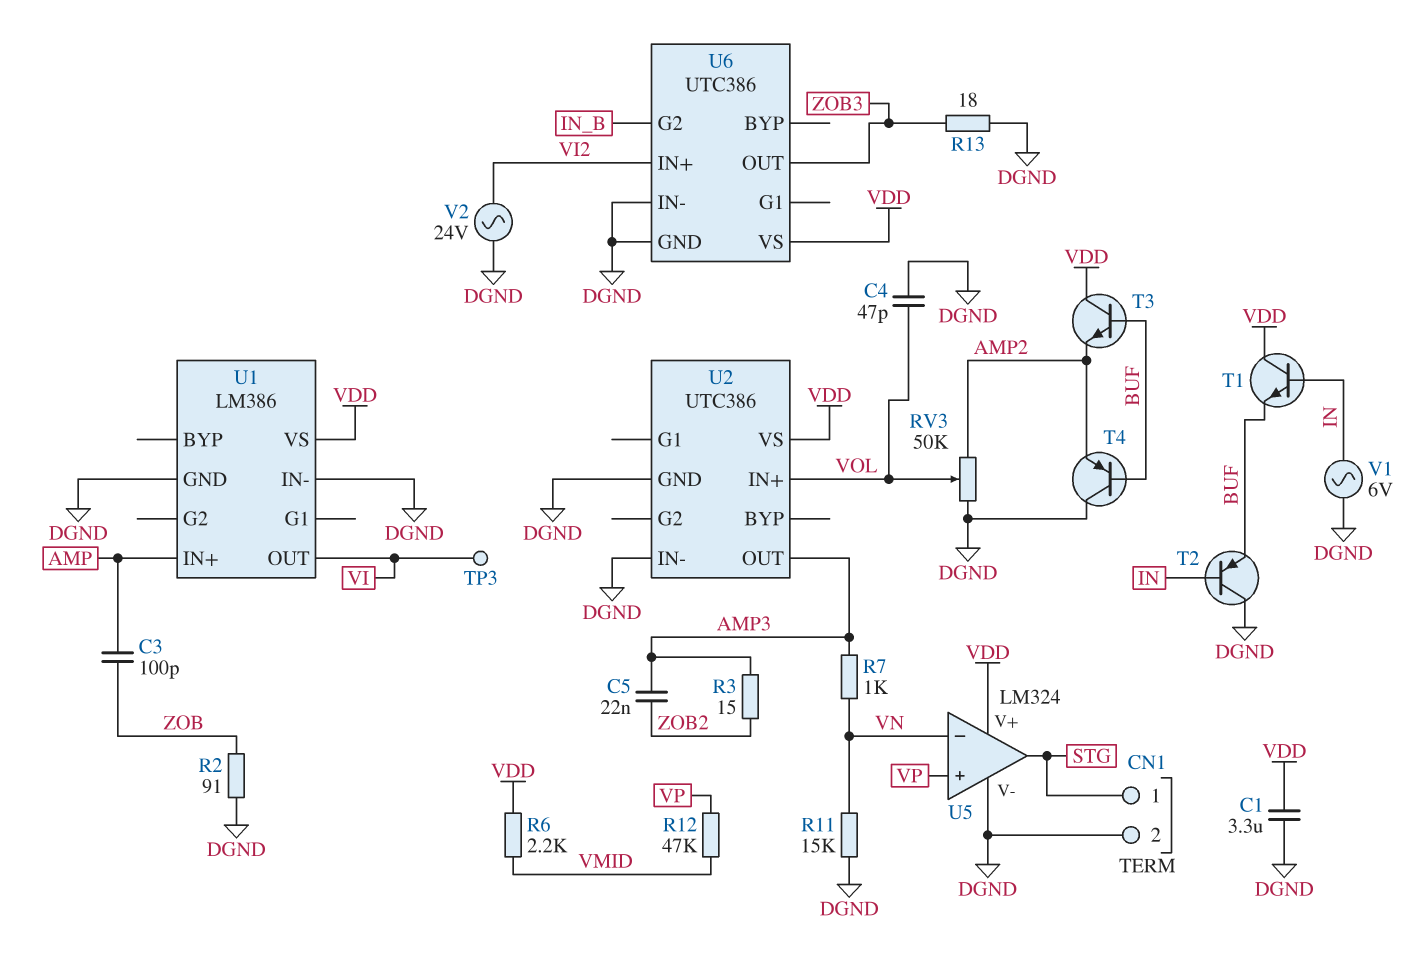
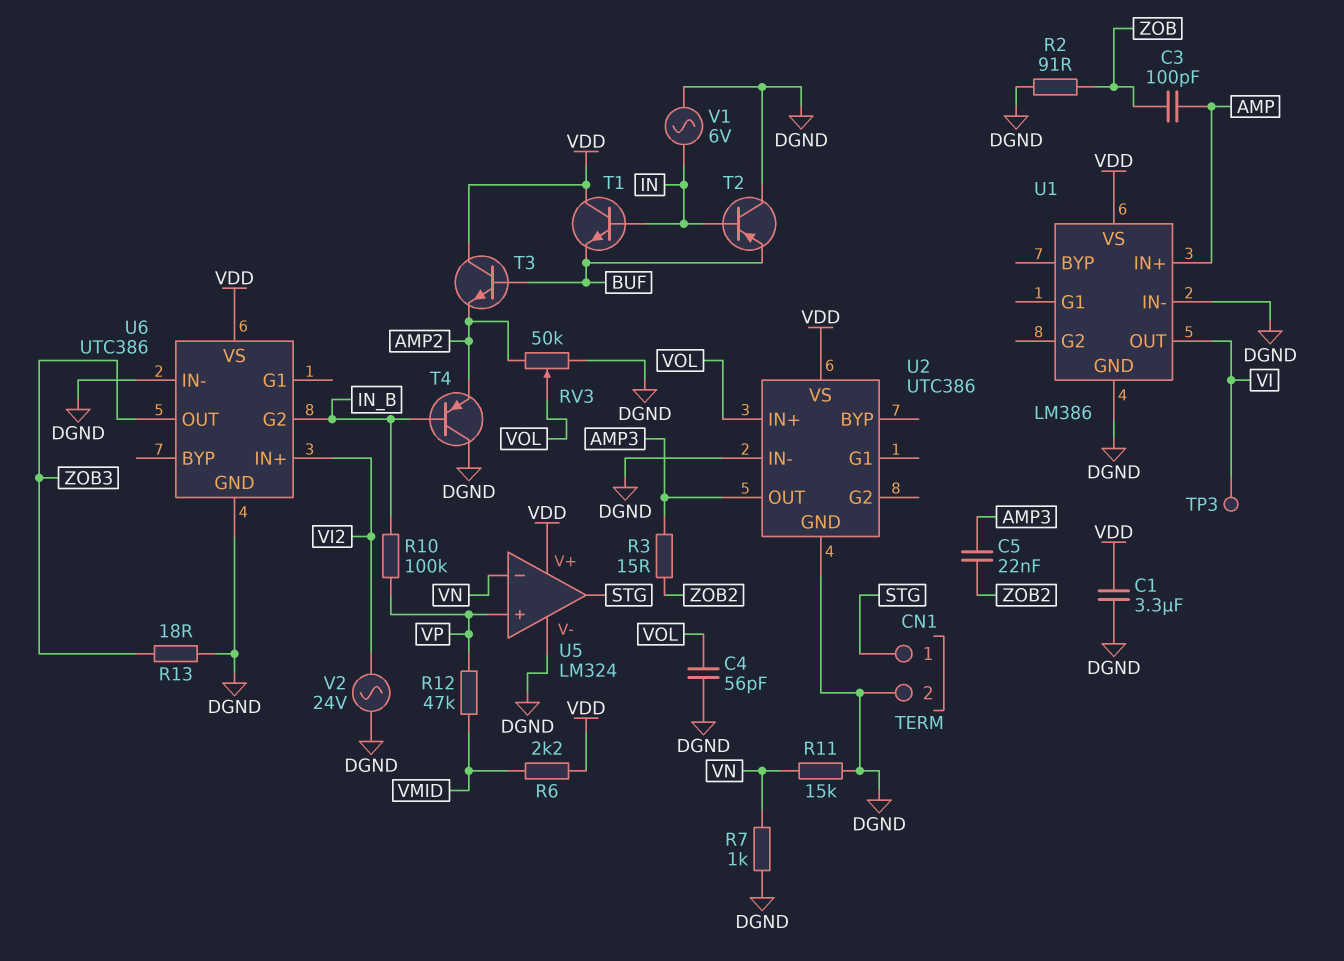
C4: 47pF (DGND, VOL) -> 56pF (DGND, VOL)
R7: 1k (AMP3, VN) -> 1k (DGND, VN)
R10: none -> 100k (IN_B, VP)
T4: PNP (B BUF, C DGND, E AMP2) -> PNP (B IN_B, C DGND, E AMP2)

